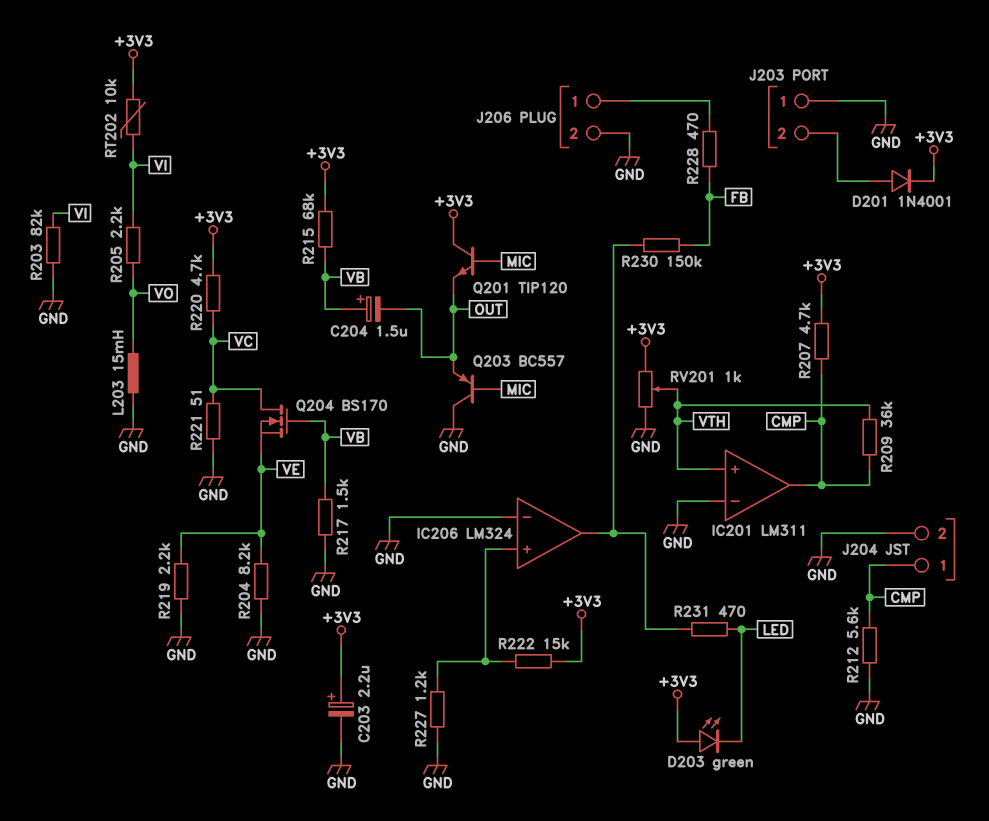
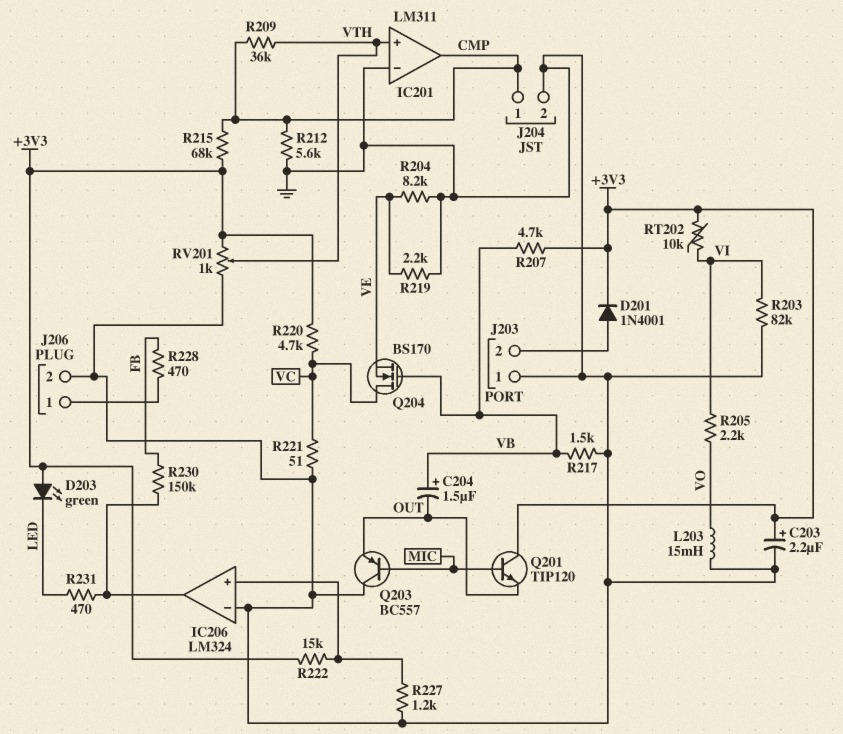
R207: 4.7k (+3V3, CMP) -> 4.7k (+3V3, VB)
R215: 68k (+3V3, VB) -> 68k (+3V3, CMP)

